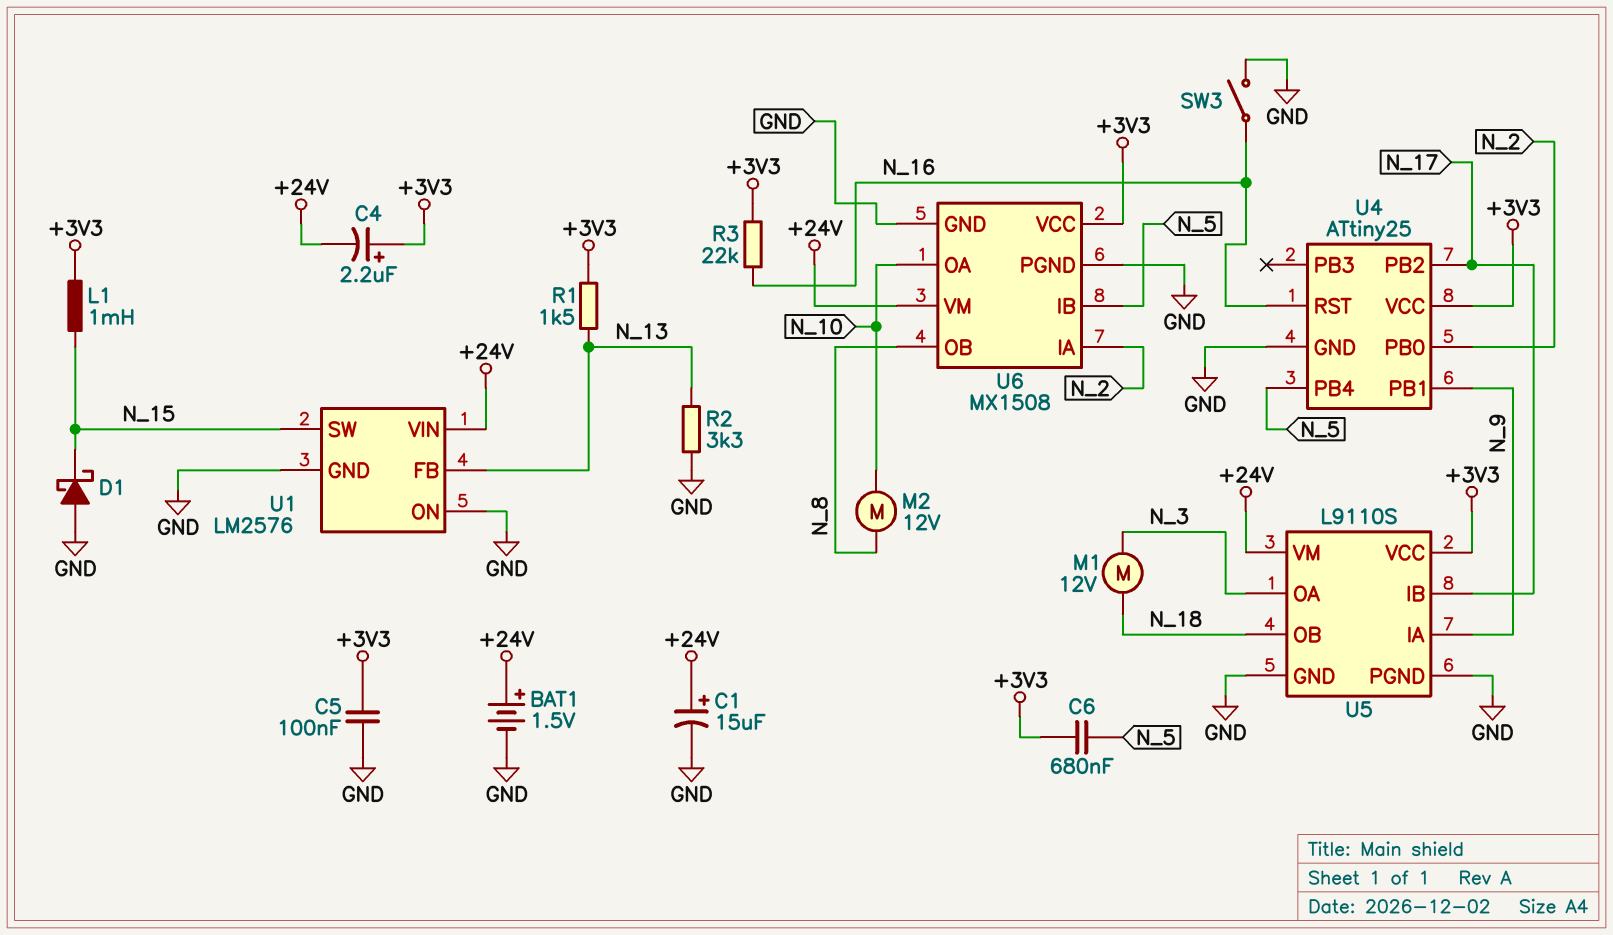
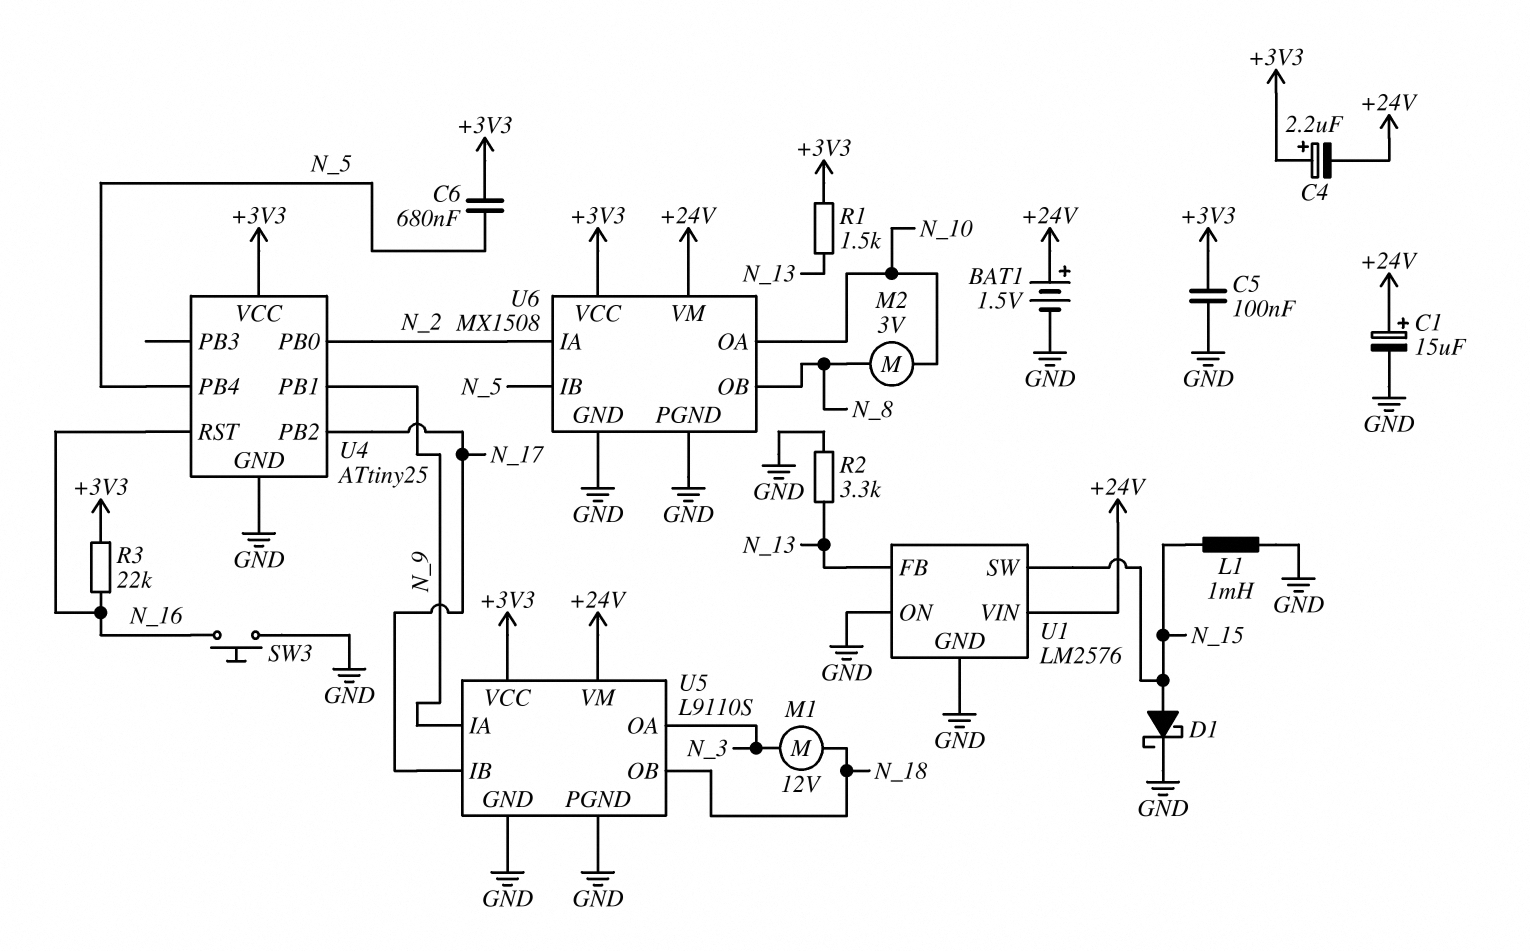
D1: schottky (A GND, K N_15) -> schottky (A N_15, K GND)
L1: 1mH (+3V3, N_15) -> 1mH (GND, N_15)
M2: motor 12V (N_8, N_10) -> motor 3V (N_8, N_10)
SW3: switch (GND, N_16) -> button (GND, N_16)

